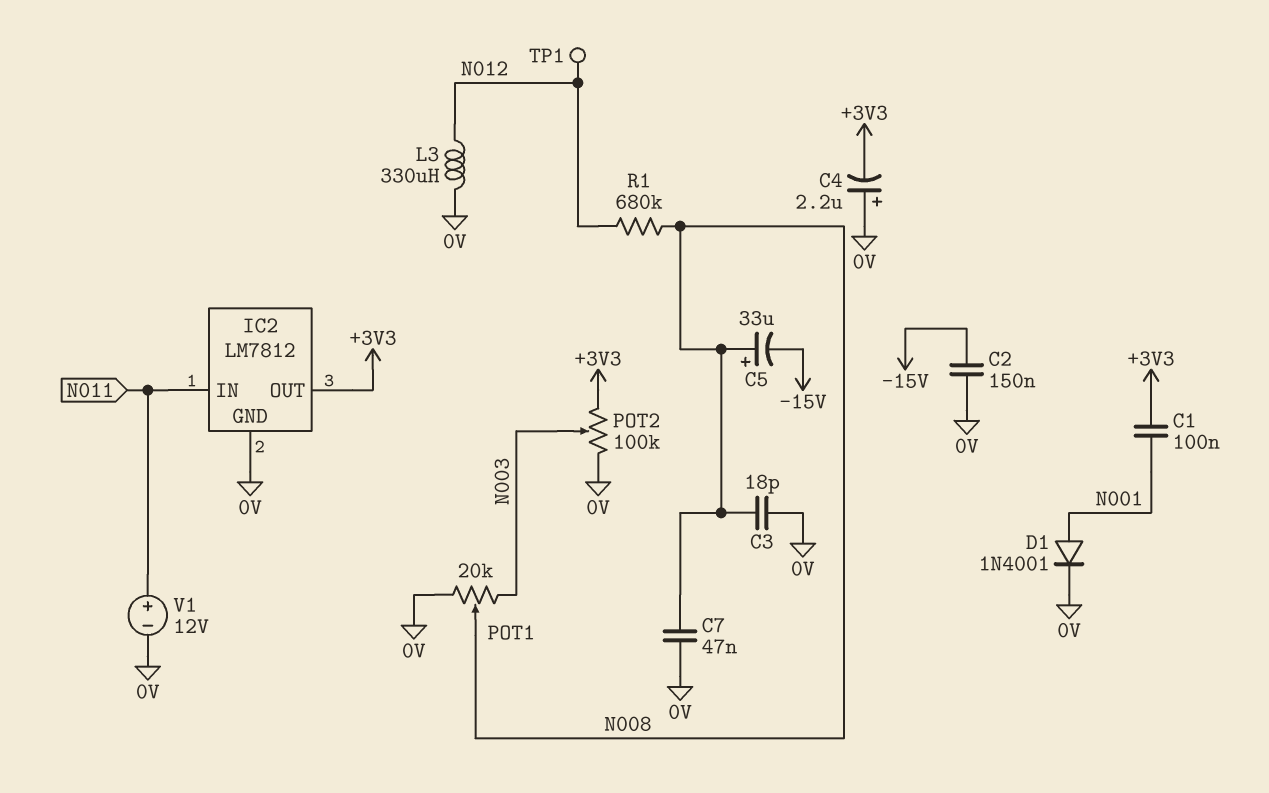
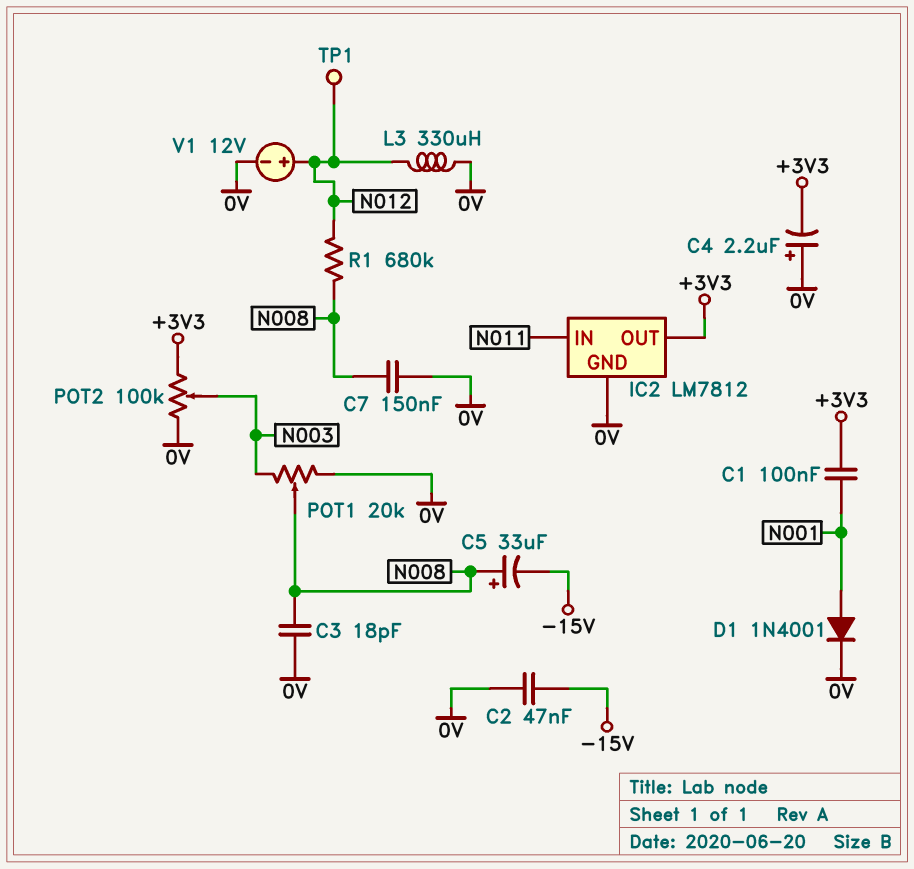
C2: 150nF (-15V, 0V) -> 47nF (-15V, 0V)
C7: 47nF (0V, N008) -> 150nF (0V, N008)
V1: 12V (plus N011, minus 0V) -> 12V (plus N012, minus 0V)

